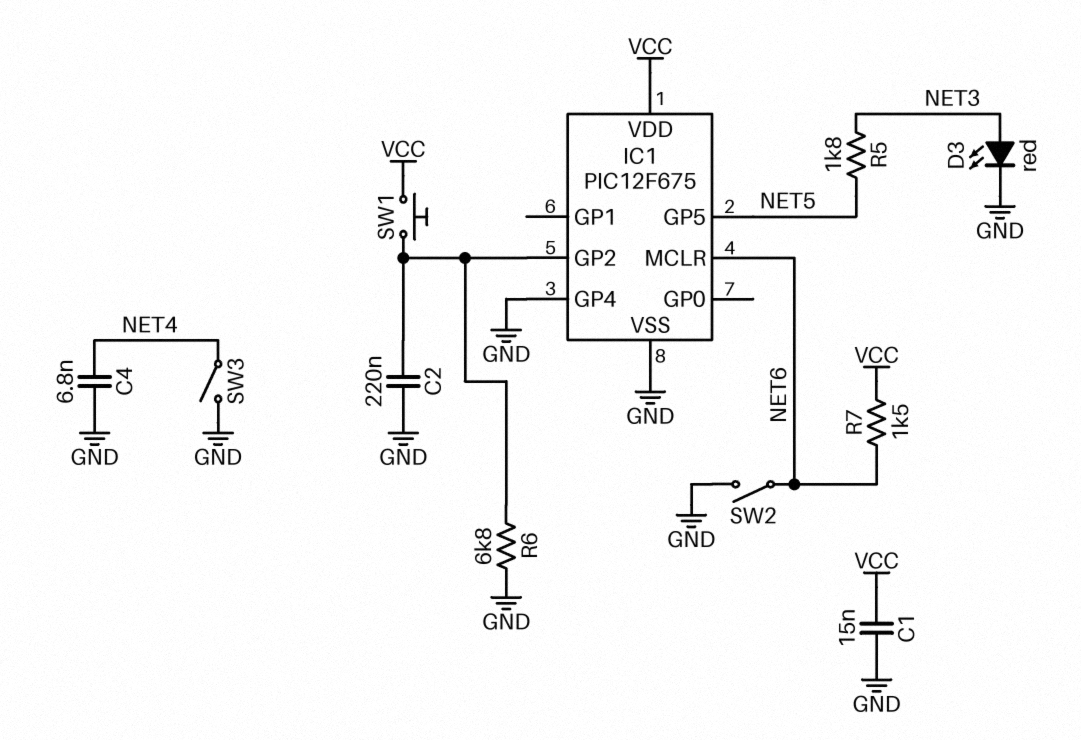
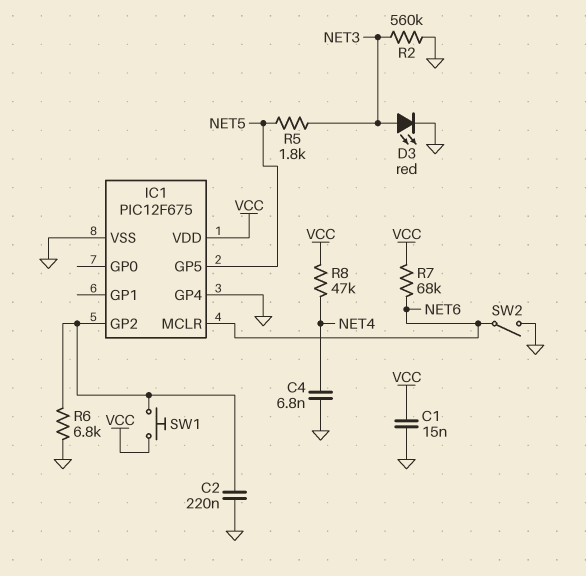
R2: none -> 560k (GND, NET3)
R7: 1.5k (NET6, VCC) -> 68k (NET6, VCC)
R8: none -> 47k (NET4, VCC)
SW3: switch (GND, NET4) -> none

